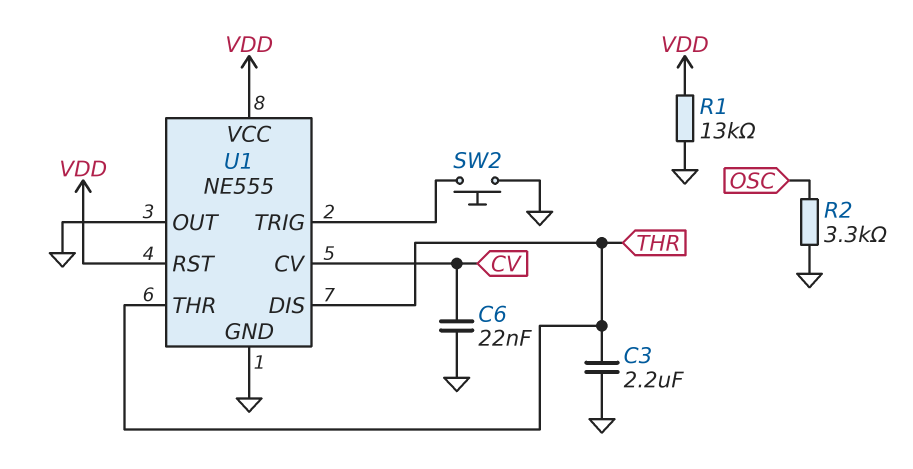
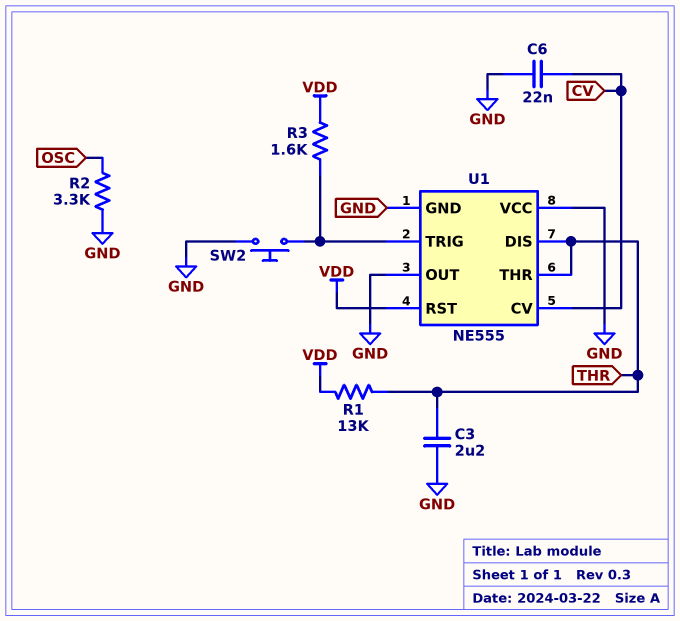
R1: 13k (GND, VDD) -> 13k (THR, VDD)
R3: none -> 1.6k (U1/TRIG, VDD)
U1 pin VCC: VDD -> GND

